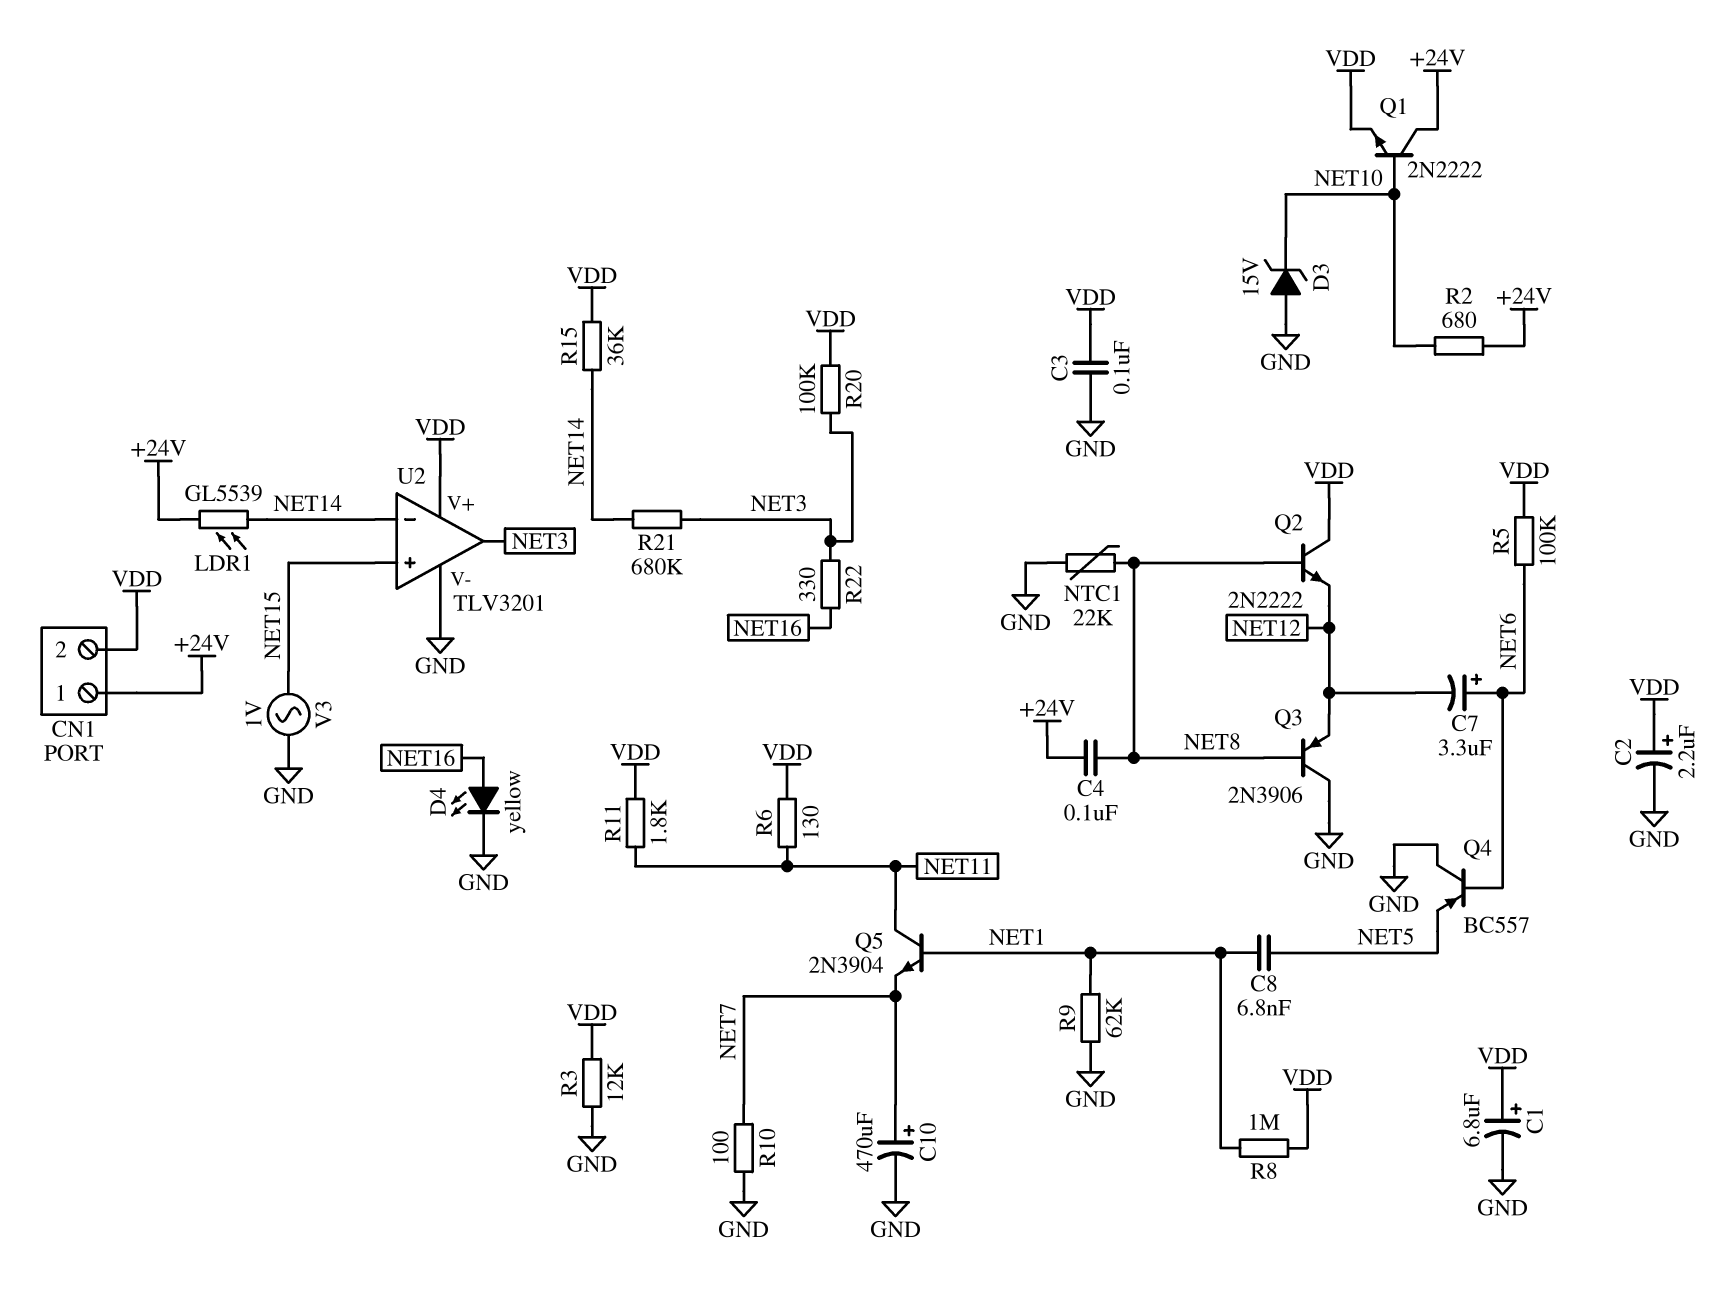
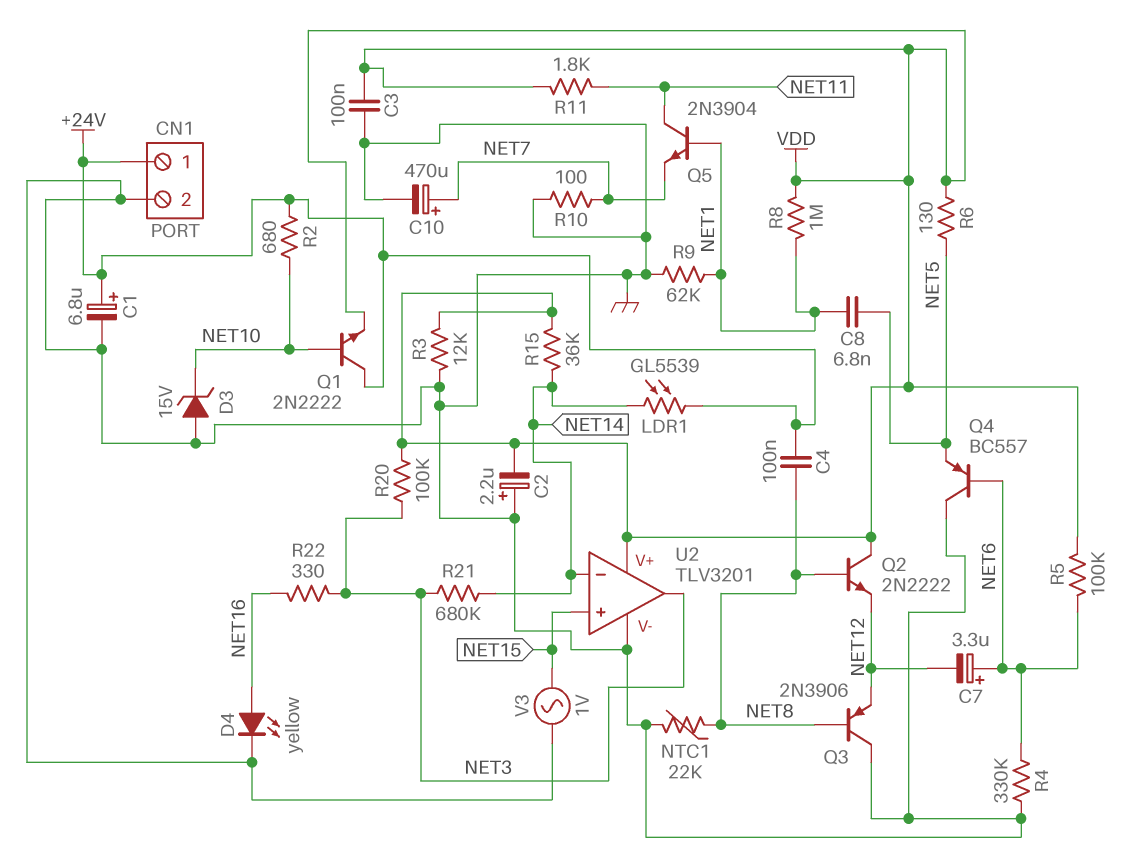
C1: 6.8uF (plus VDD, minus GND) -> 6.8uF (plus +24V, minus GND)
C2: 2.2uF (plus VDD, minus GND) -> 2.2uF (plus GND, minus VDD)
CN1 pin 2: VDD -> GND
R4: none -> 330k (GND, NET6)
R6: 130 (NET11, VDD) -> 130 (NET5, VDD)

